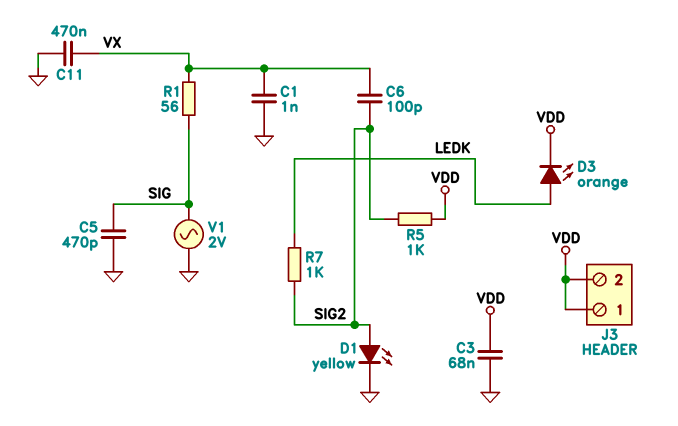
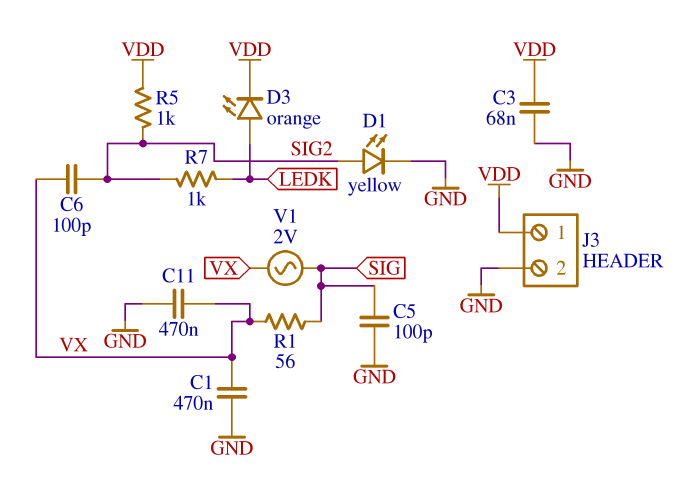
C1: 1nF (GND, VX) -> 470nF (GND, VX)
C5: 470pF (GND, SIG) -> 100pF (GND, SIG)
J3 pin 2: VDD -> GND
V1: AC 2V (GND, SIG) -> AC 2V (SIG, VX)

